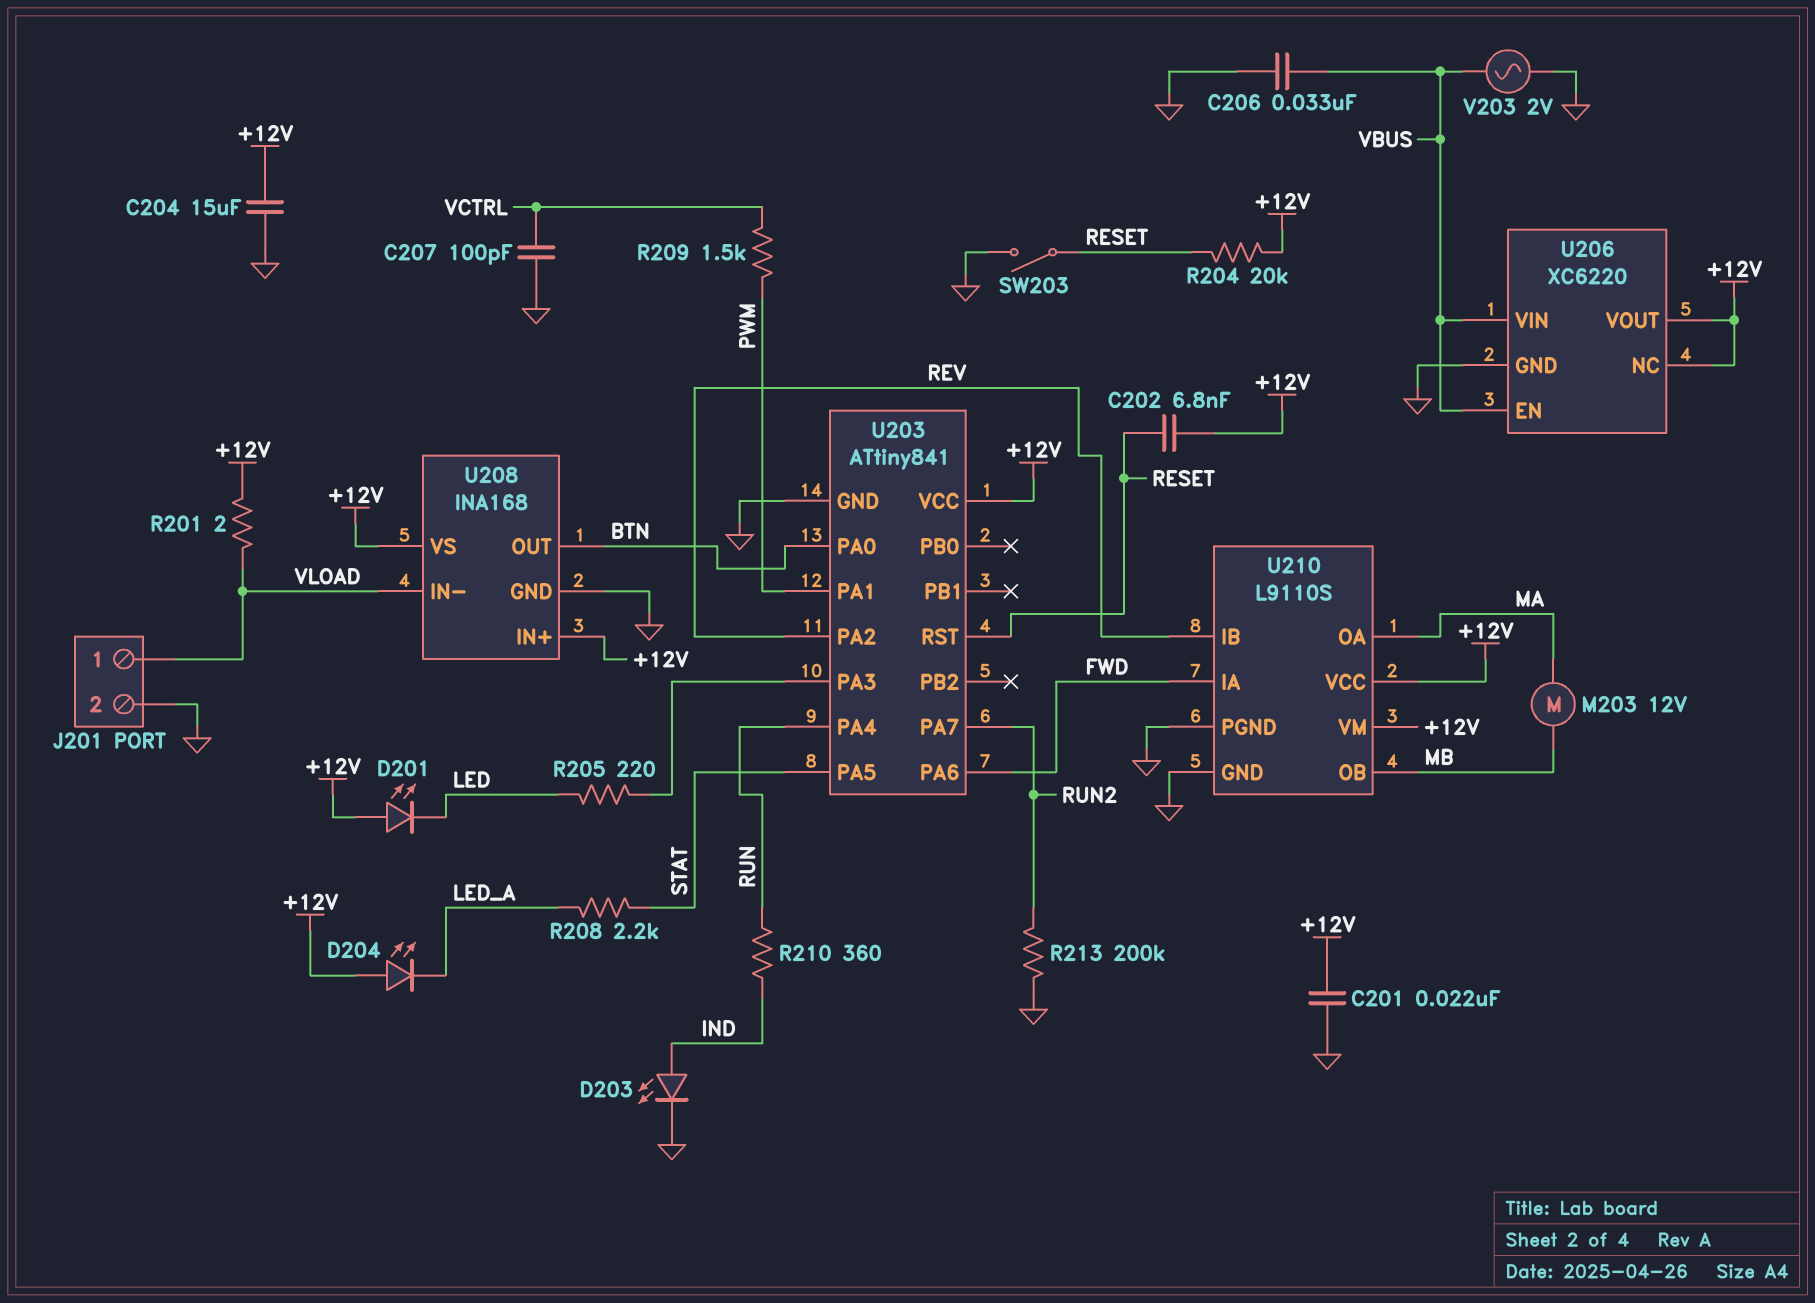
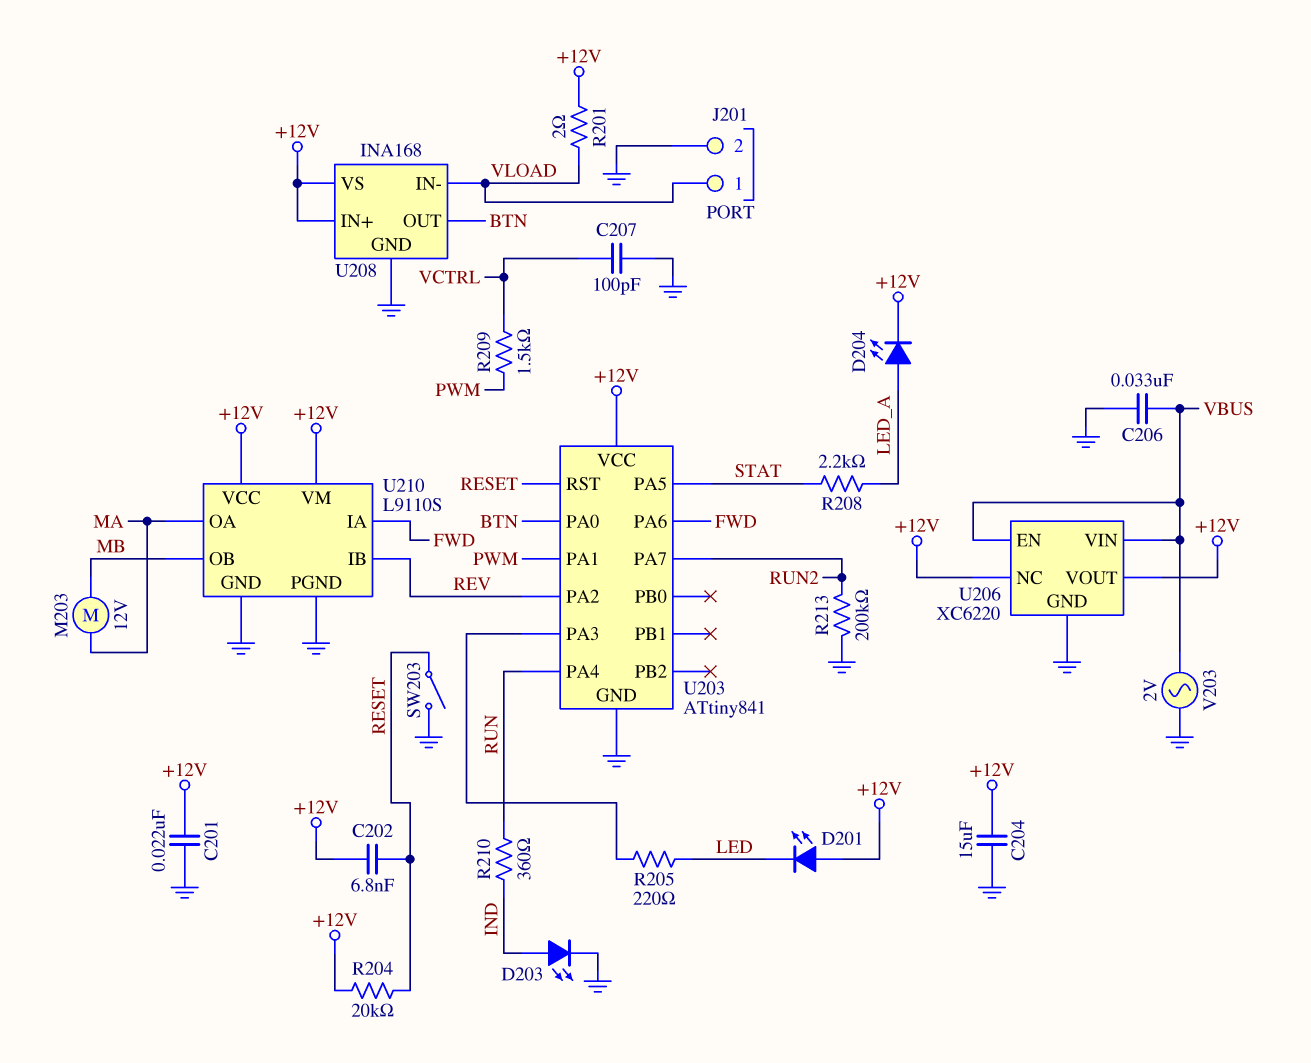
D204: LED (A +12V, K LED_A) -> LED (A LED_A, K +12V)

